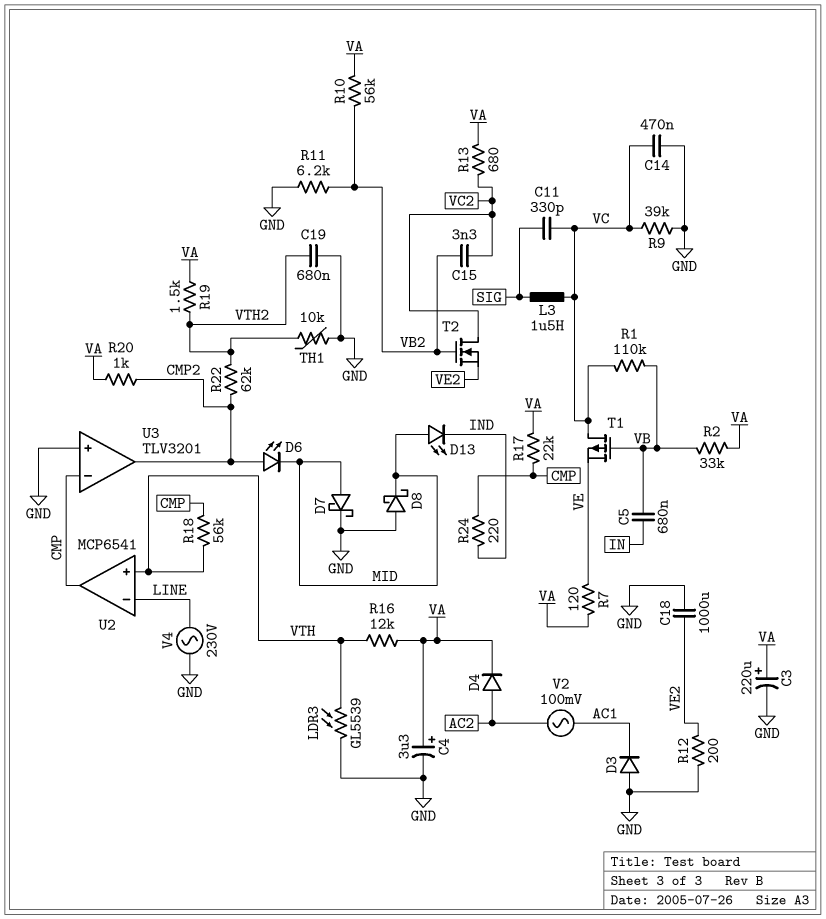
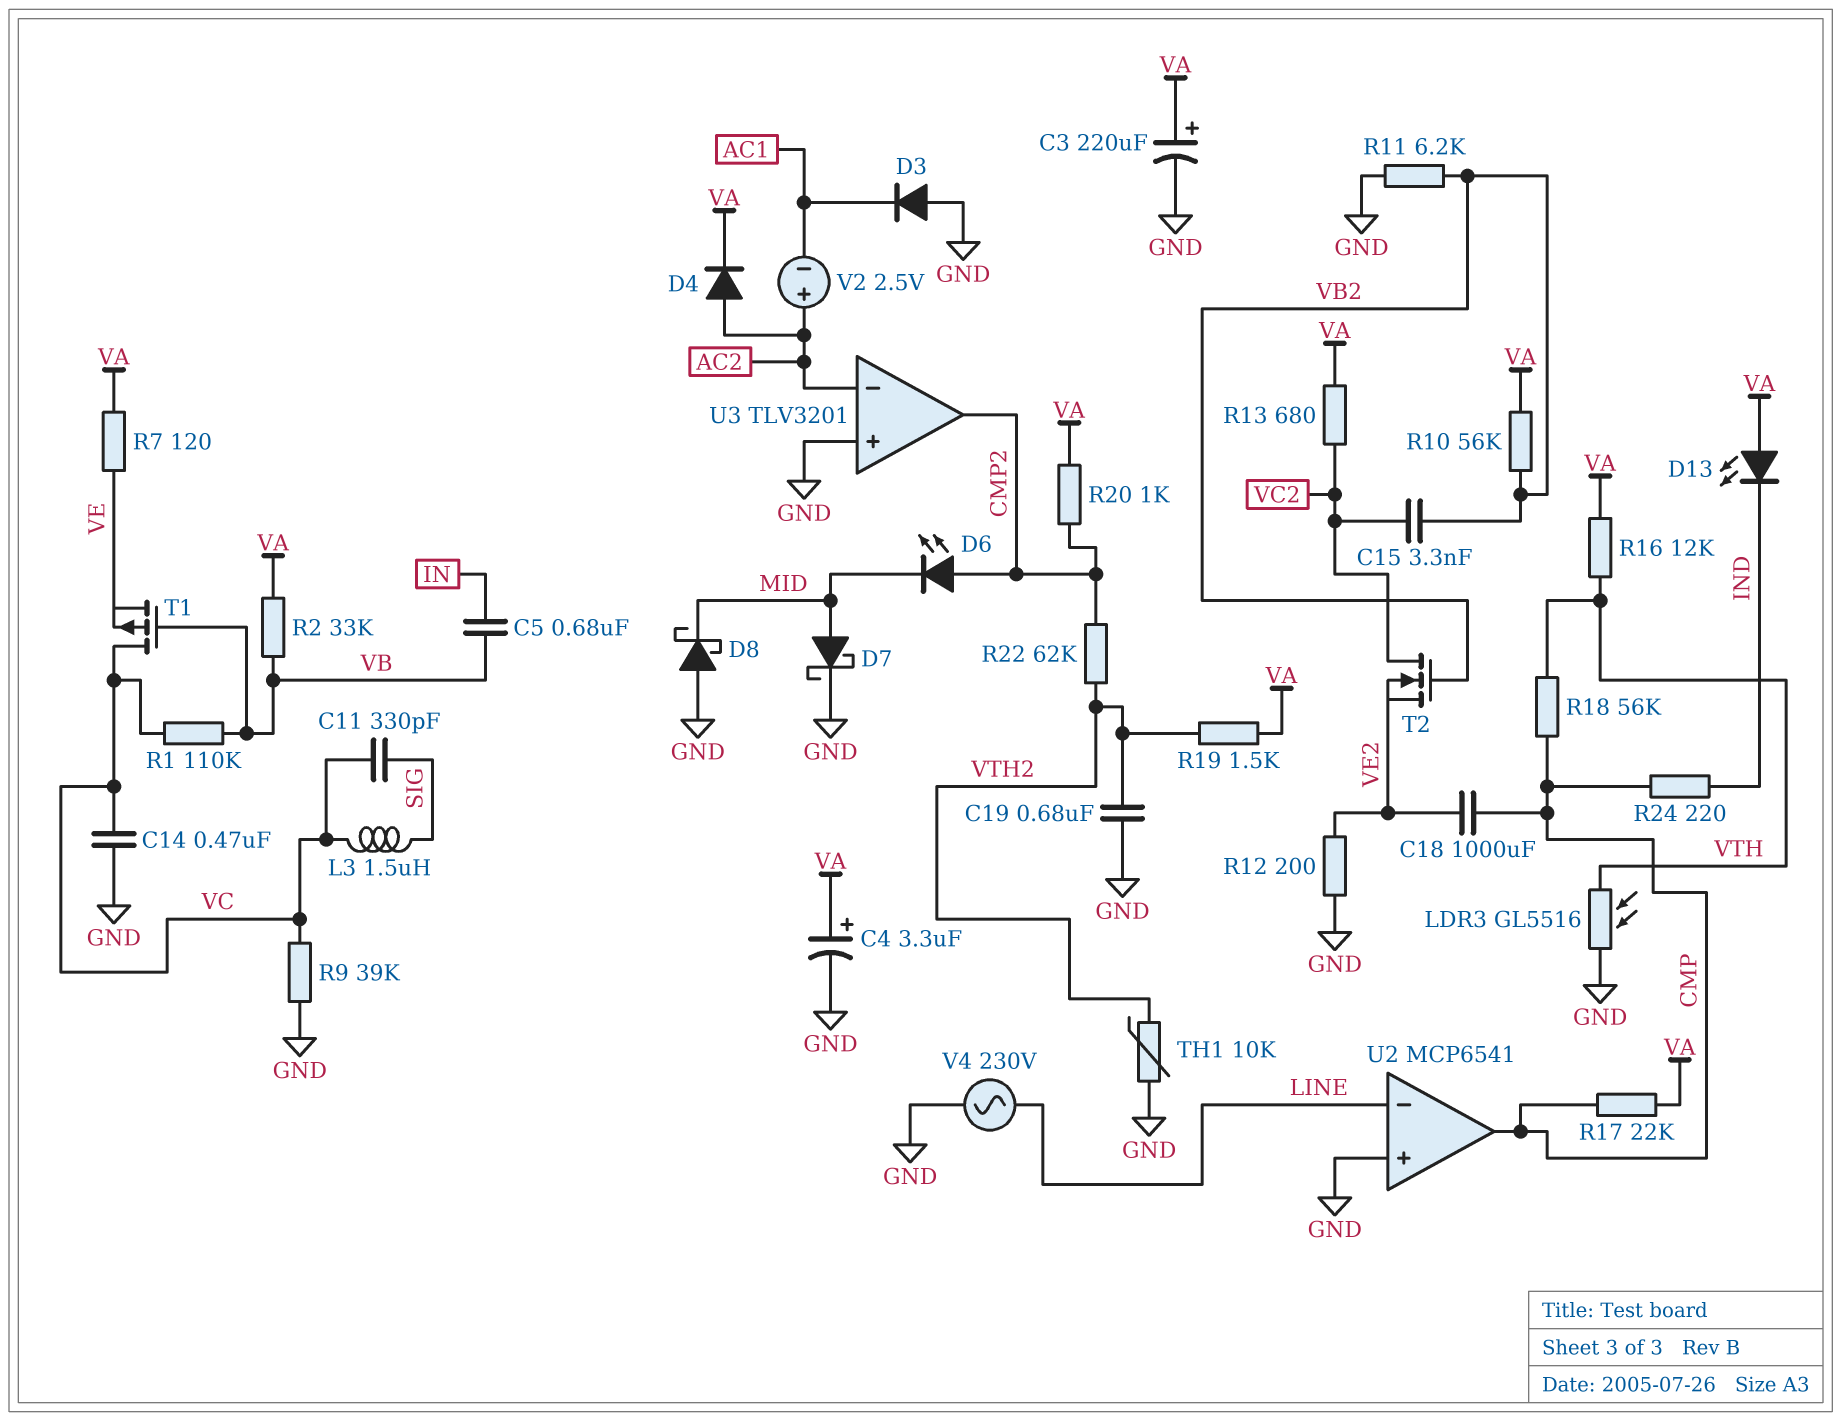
C18: 1000uF (GND, VE2) -> 1000uF (CMP, VE2)
D13: LED (A MID, K IND) -> LED (A VA, K IND)
LDR3: GL5539 (GND, VTH) -> GL5516 (GND, VTH)
U2 pin in+: VTH -> GND
U3 pin in-: CMP -> AC2
V2: AC 100mV (AC1, AC2) -> 2.5V (plus AC2, minus AC1)

